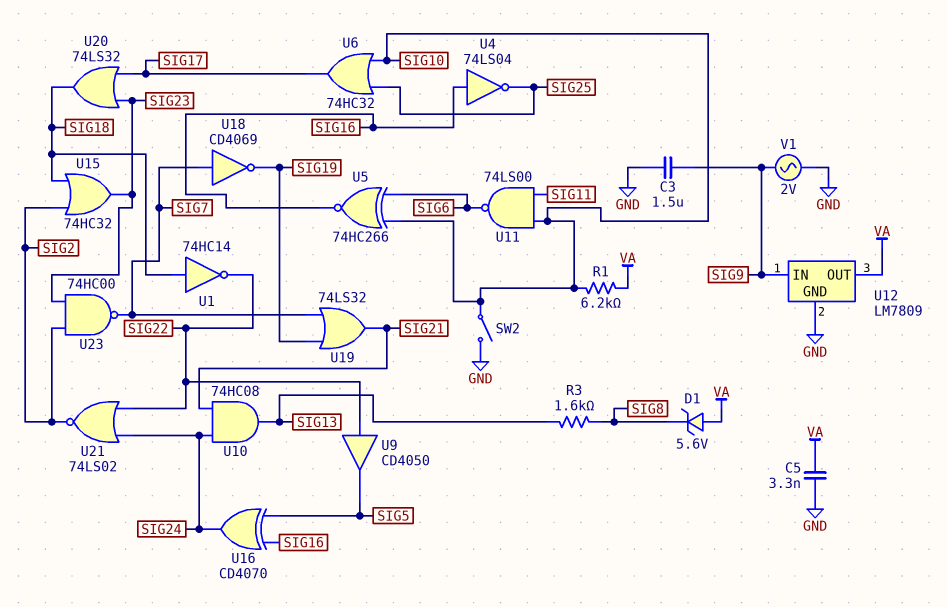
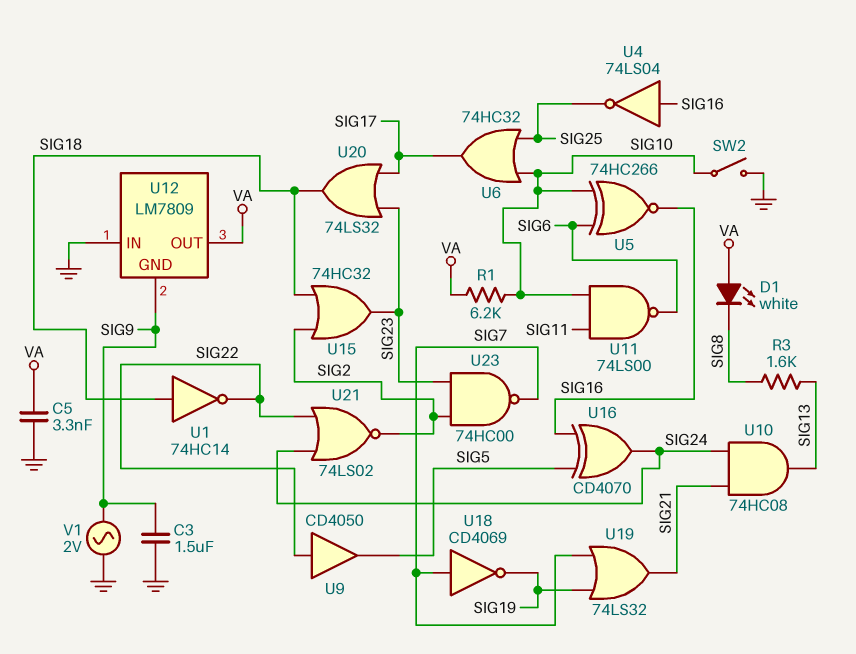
D1: zener 5.6V (A VA, K SIG8) -> LED white (A VA, K SIG8)
U12 pin GND: GND -> SIG9
U12 pin IN: SIG9 -> GND

